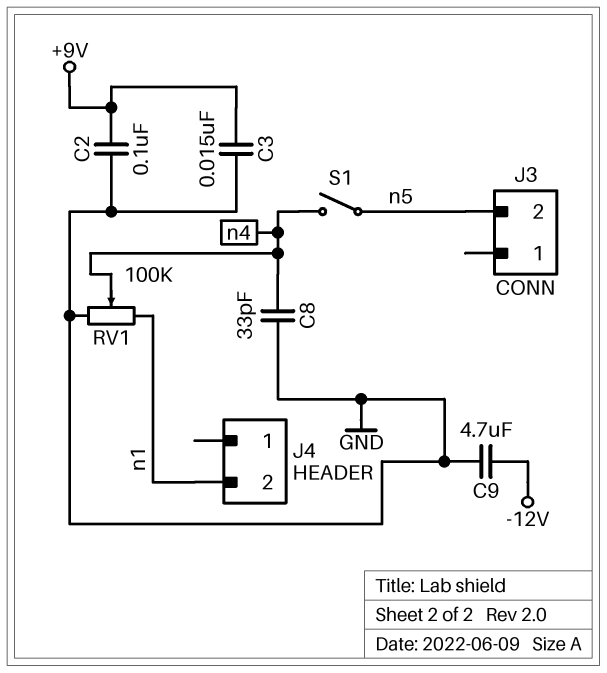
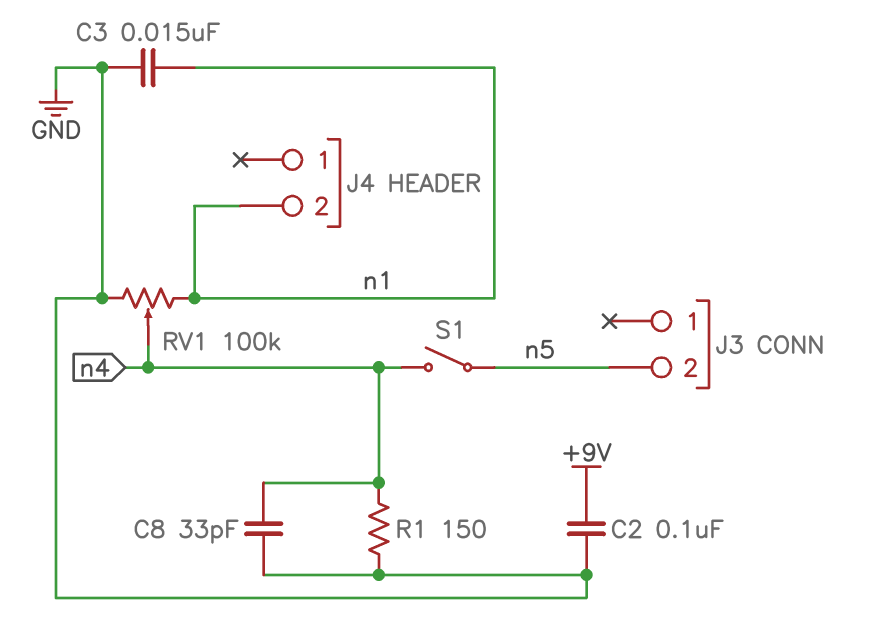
C3: 15nF (+9V, GND) -> 15nF (GND, n1)
C9: 4.7uF (-12V, GND) -> none
R1: none -> 150 (GND, n4)

